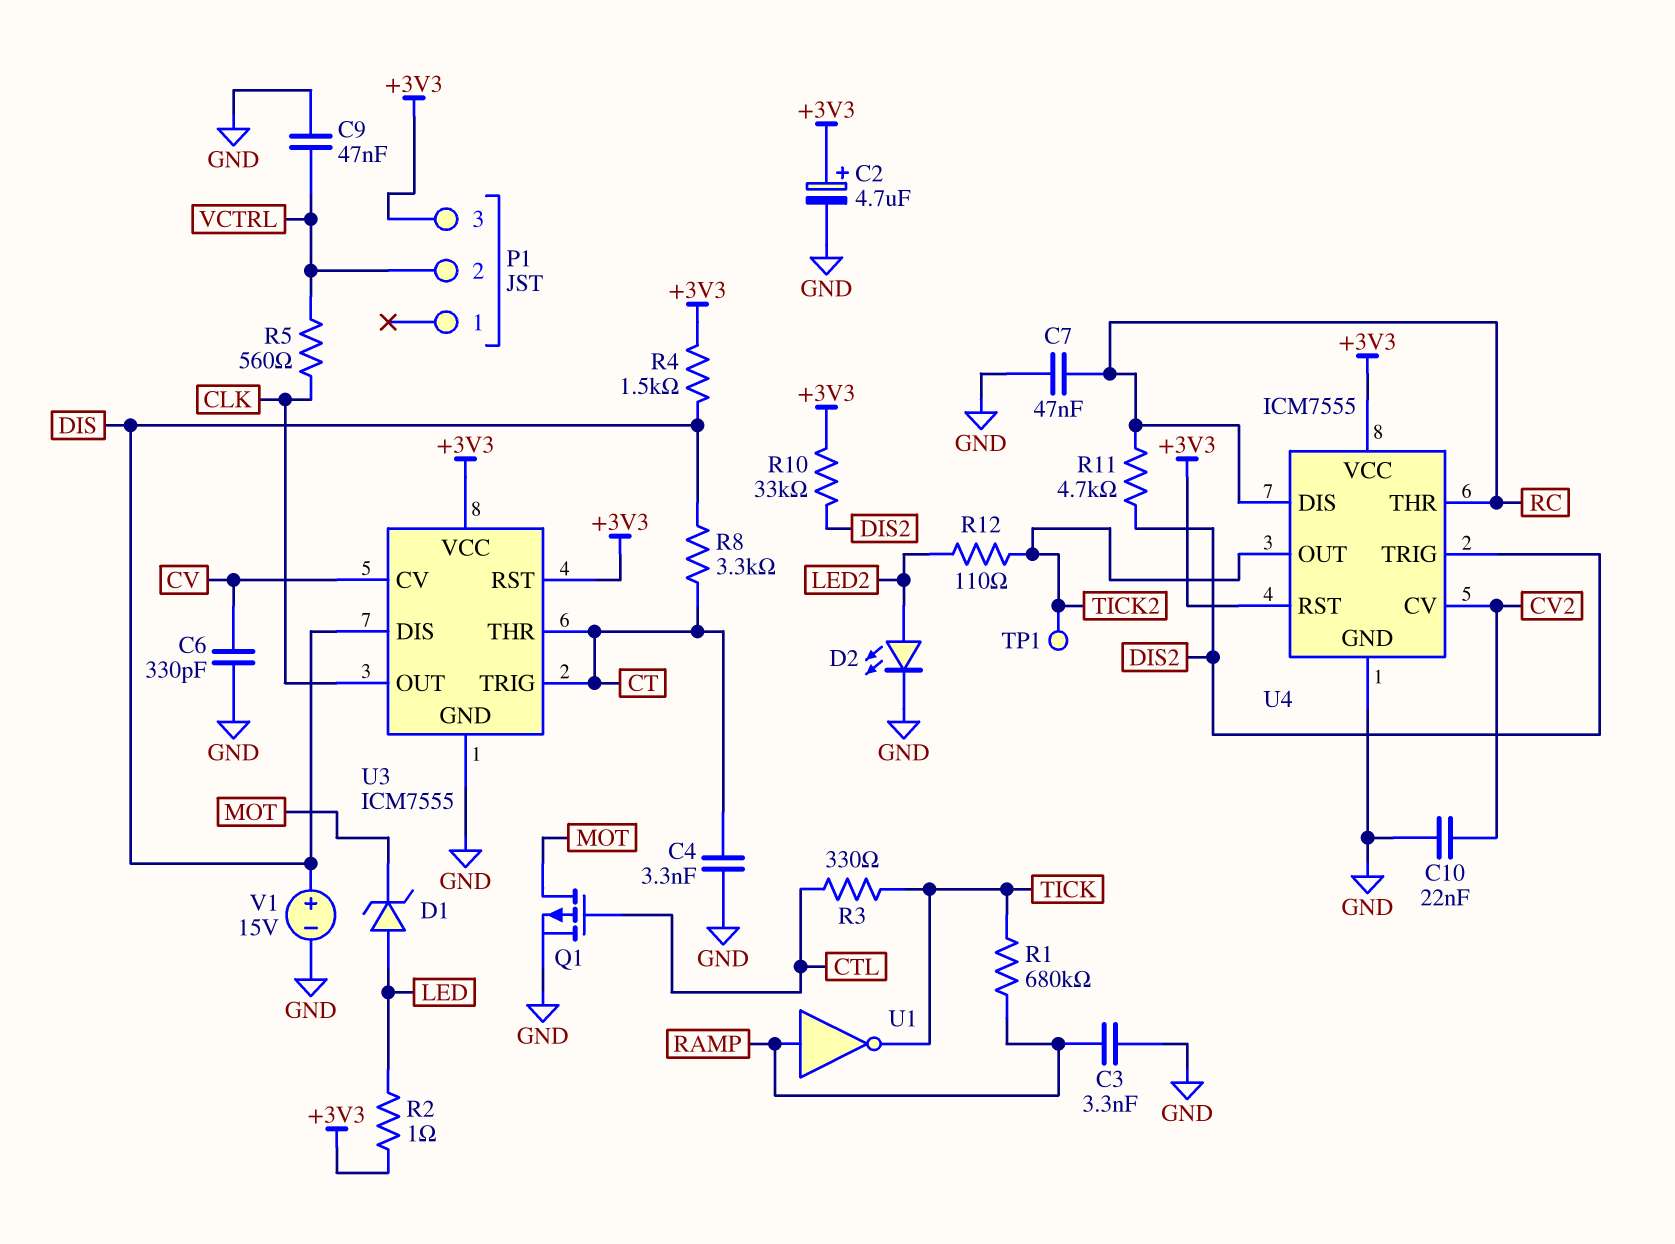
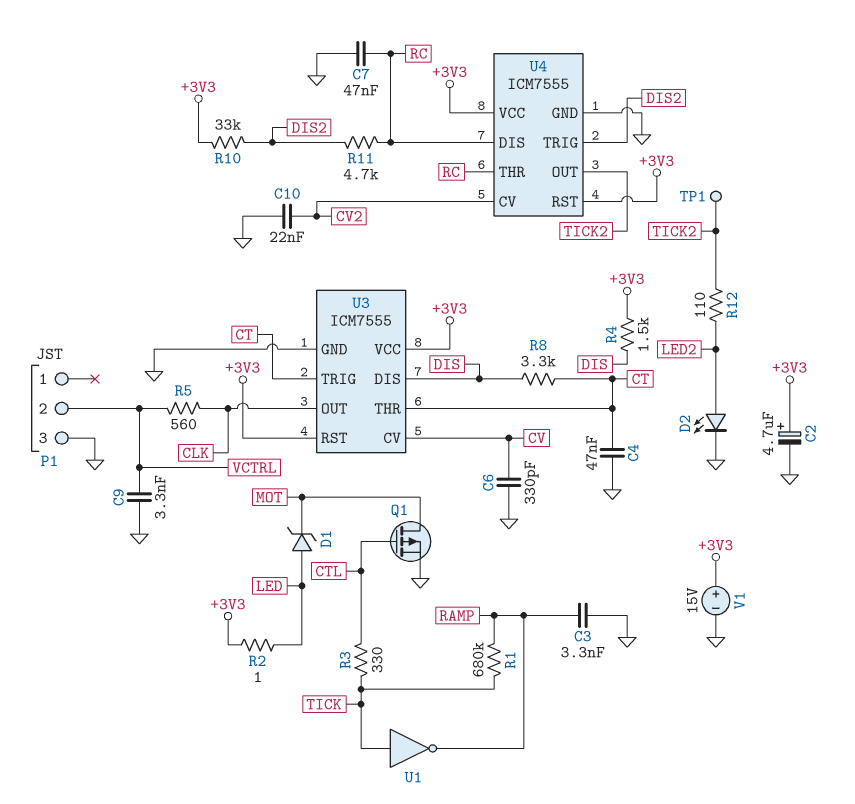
C4: 3.3nF (CT, GND) -> 47nF (CT, GND)
C9: 47nF (GND, VCTRL) -> 3.3nF (GND, VCTRL)
P1 pin 3: +3V3 -> GND
U1: NOT (in RAMP, out TICK) -> NOT (in TICK, out RAMP)
V1: 15V (plus DIS, minus GND) -> 15V (plus +3V3, minus GND)

